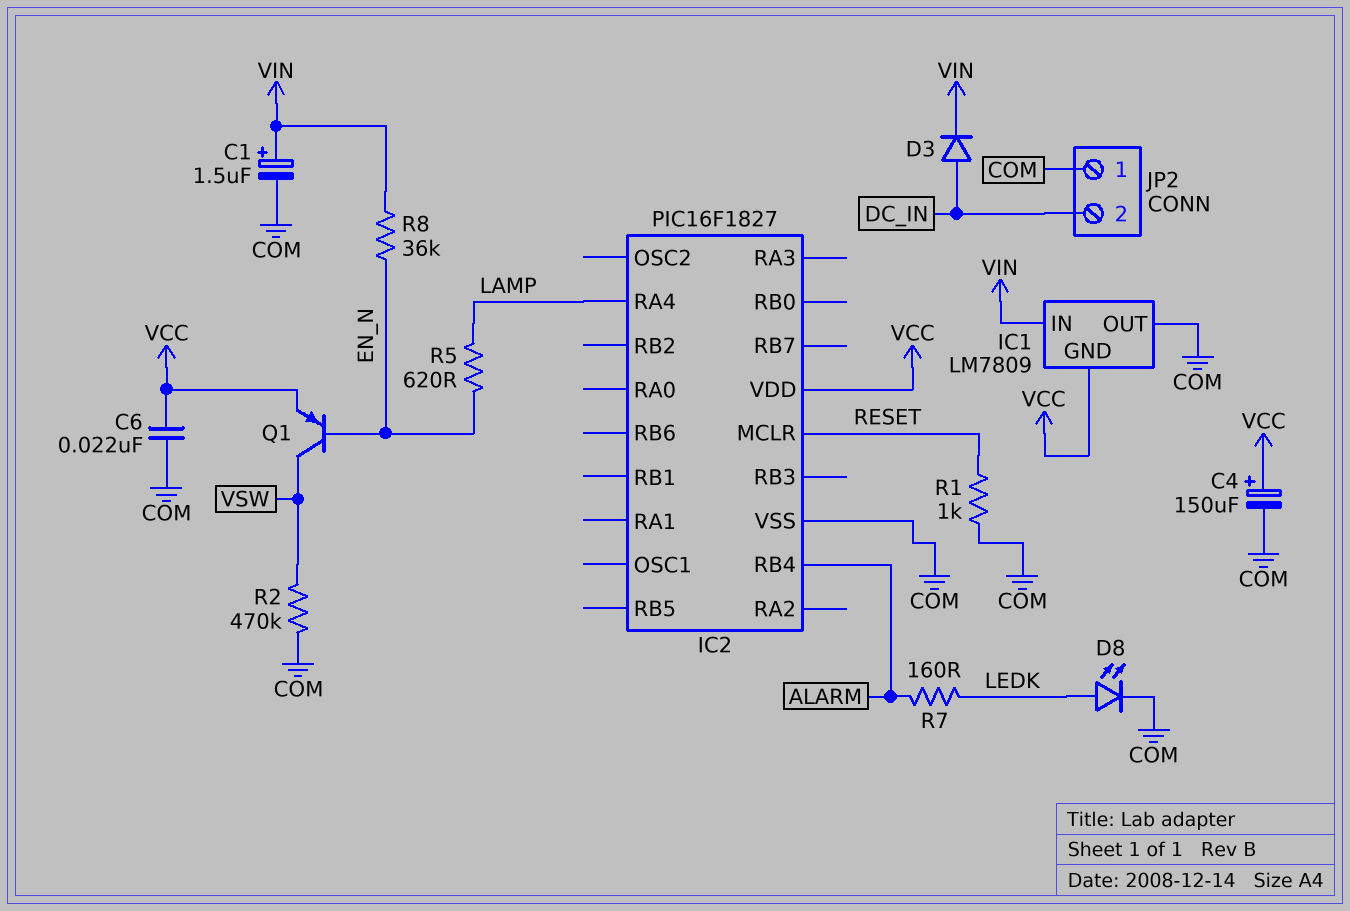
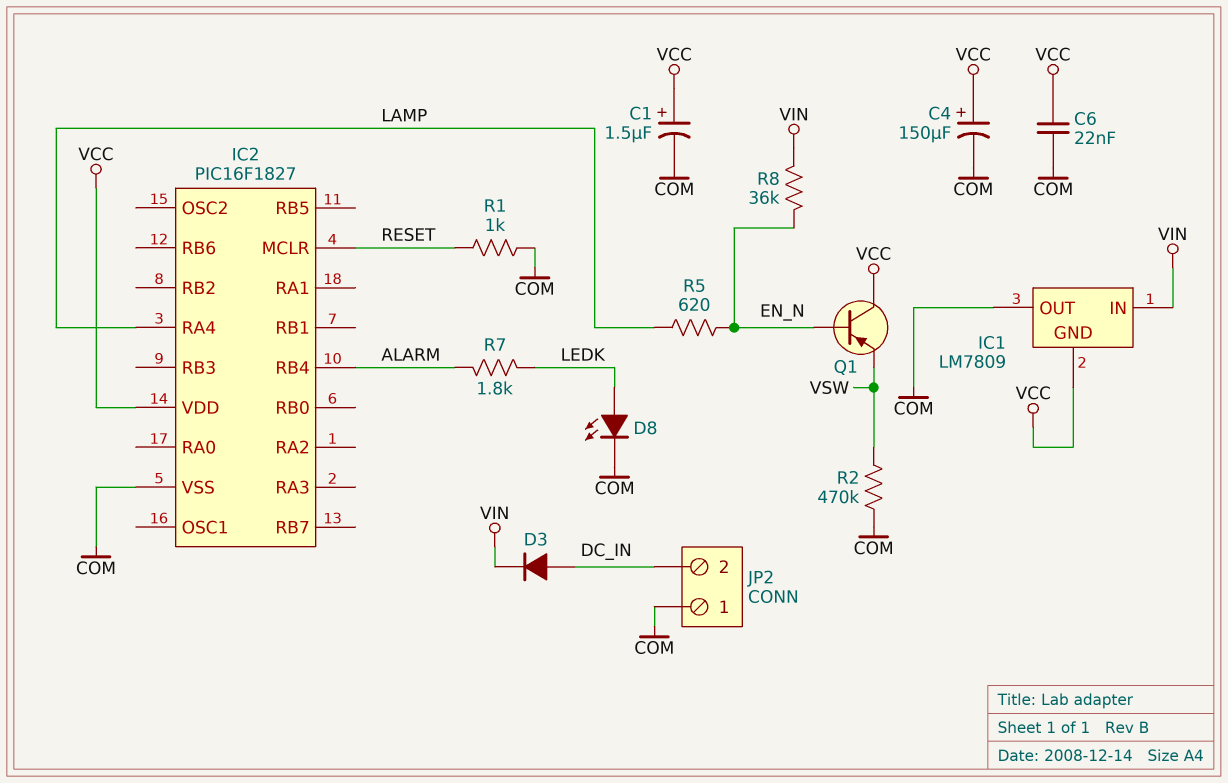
C1: 1.5uF (plus VIN, minus COM) -> 1.5uF (plus VCC, minus COM)
Q1: PNP (B EN_N, C VSW, E VCC) -> PNP (B EN_N, C VCC, E VSW)
R7: 160 (ALARM, LEDK) -> 1.8k (ALARM, LEDK)

